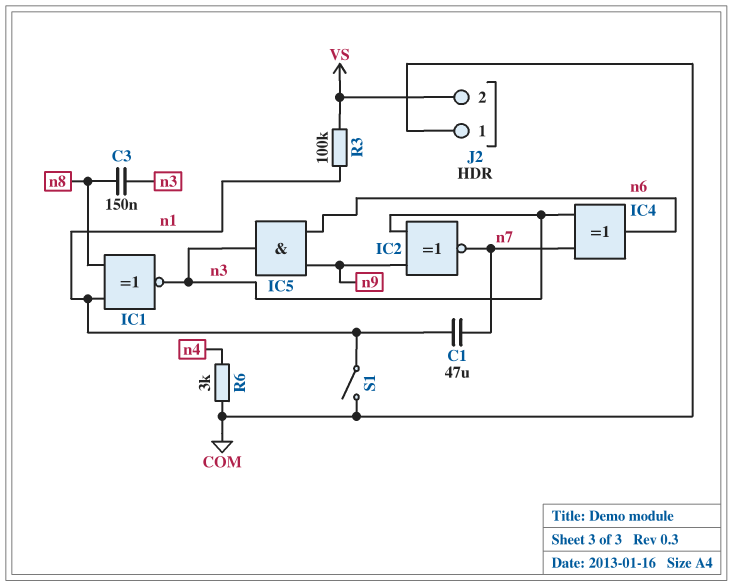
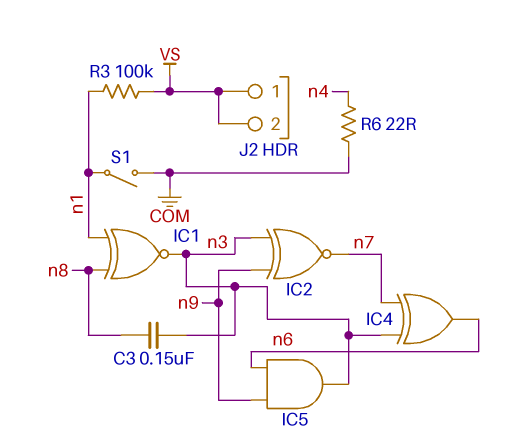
C1: 47uF (n1, n7) -> none
J2 pin 1: COM -> VS
R6: 3k (COM, n4) -> 22 (COM, n4)

